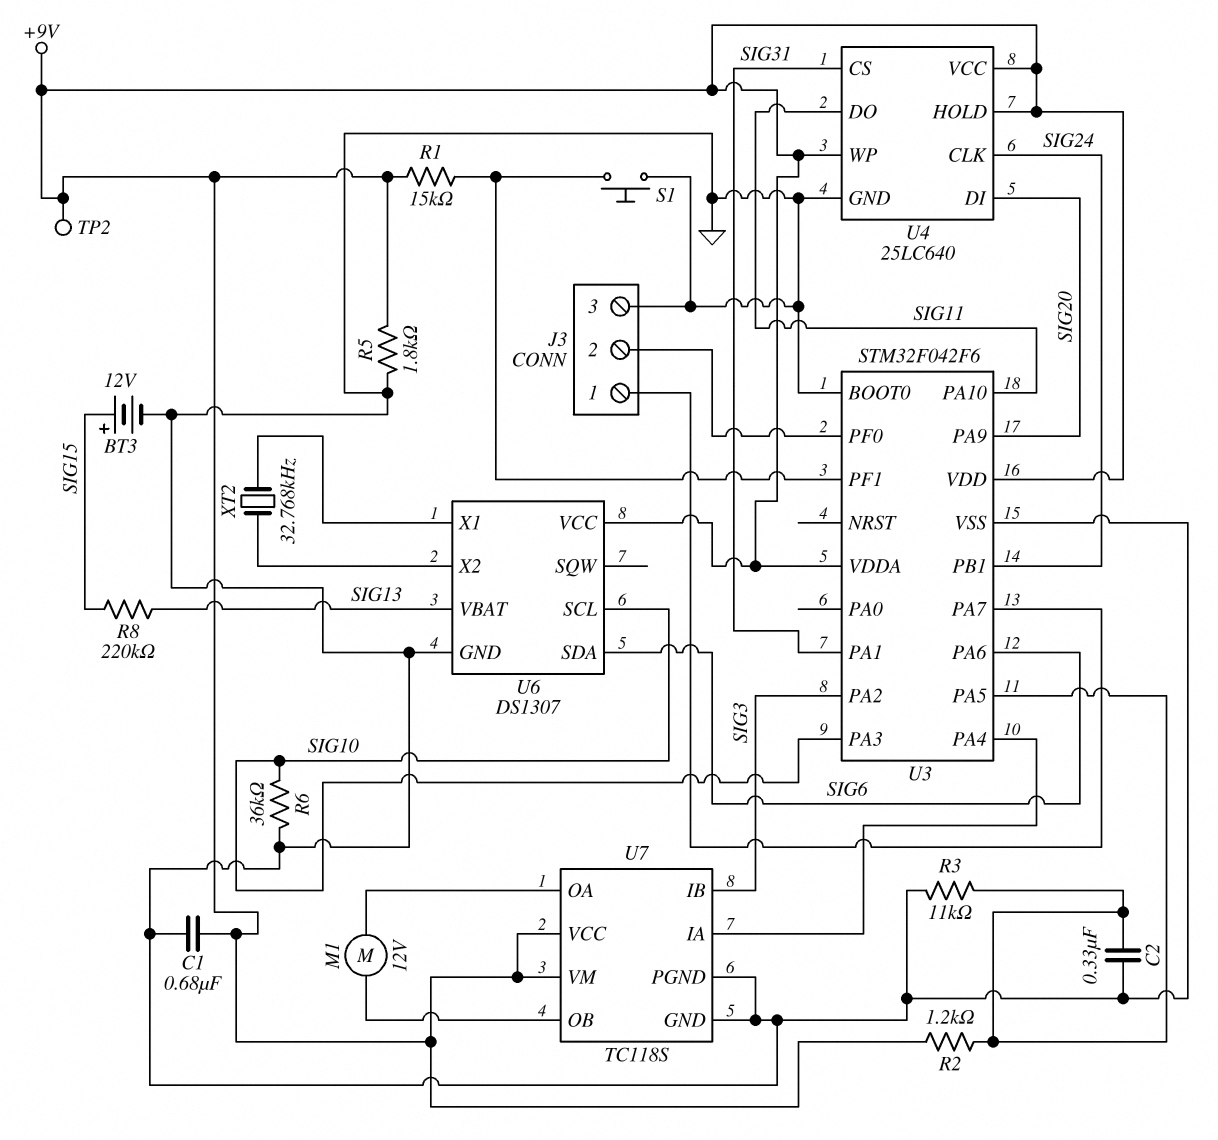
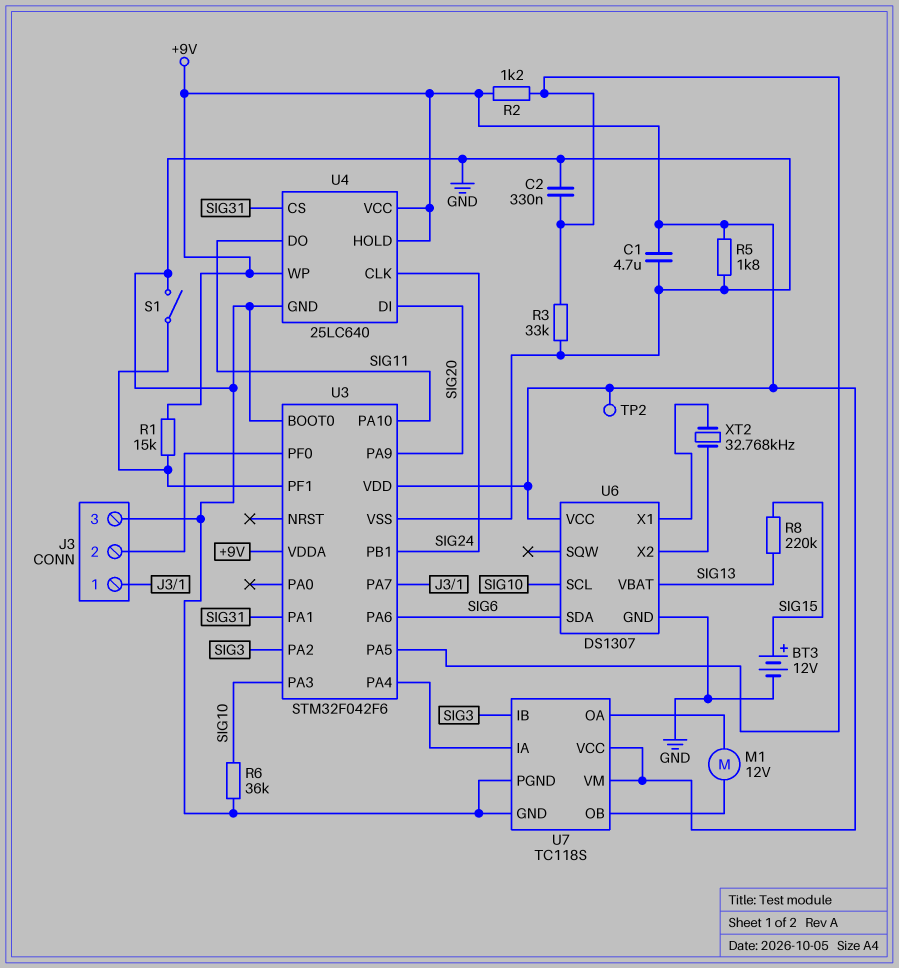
C1: 680nF (+9V, GND) -> 4.7uF (+9V, GND)
R3: 11k (GND, U3/PA5) -> 33k (GND, U3/PA5)
S1: button (GND, U3/PF1) -> switch (GND, U3/PF1)

